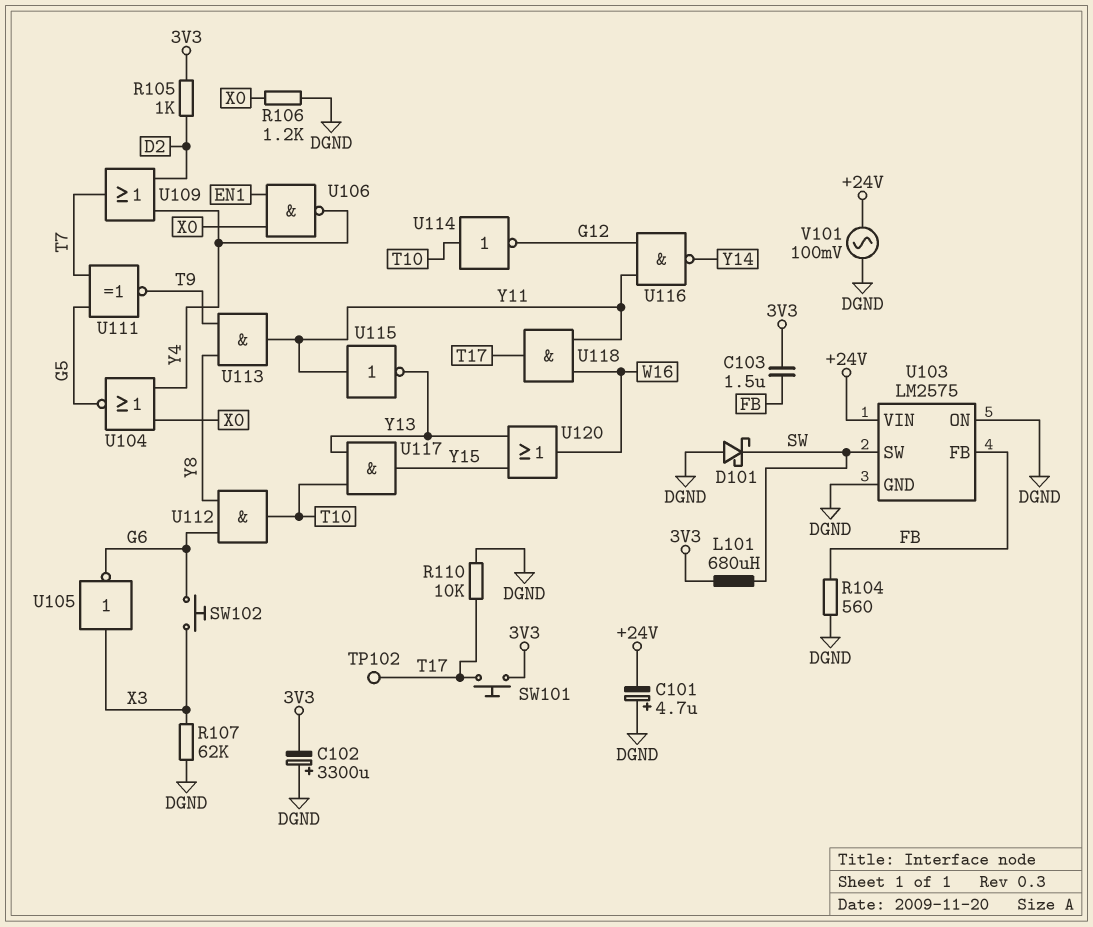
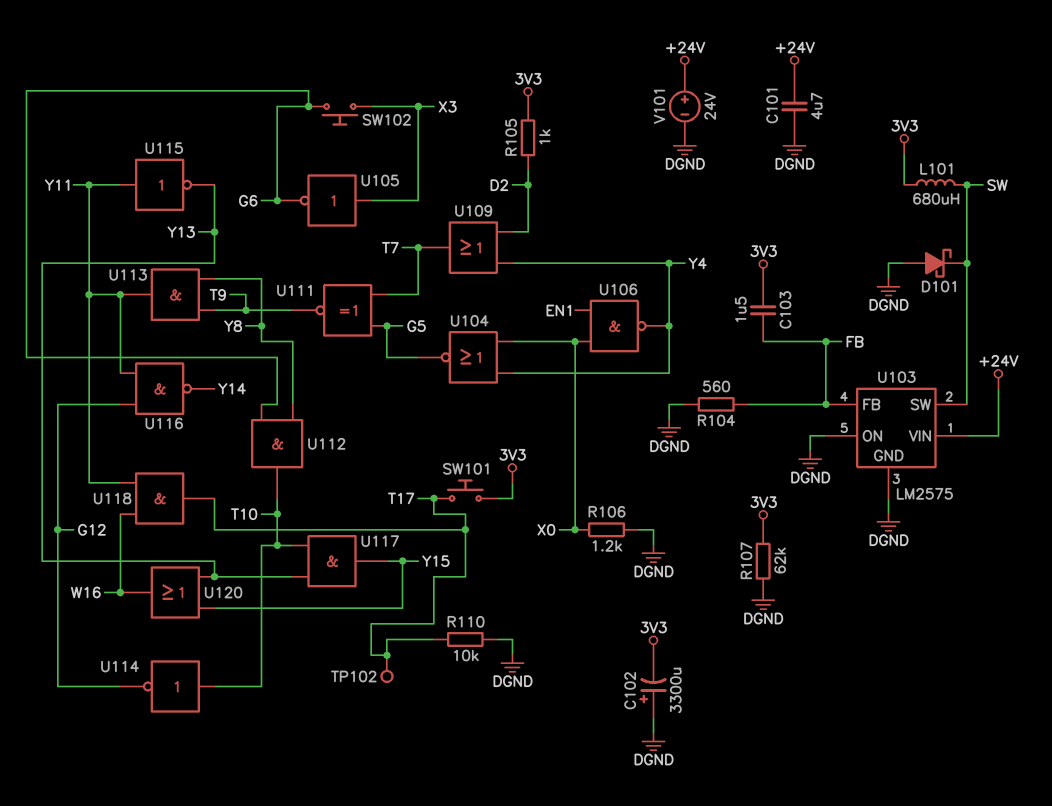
C101: 4.7uF (plus DGND, minus +24V) -> 4.7uF (+24V, DGND)
R107: 62k (DGND, X3) -> 62k (3V3, DGND)
V101: AC 100mV (+24V, DGND) -> 24V (plus +24V, minus DGND)

